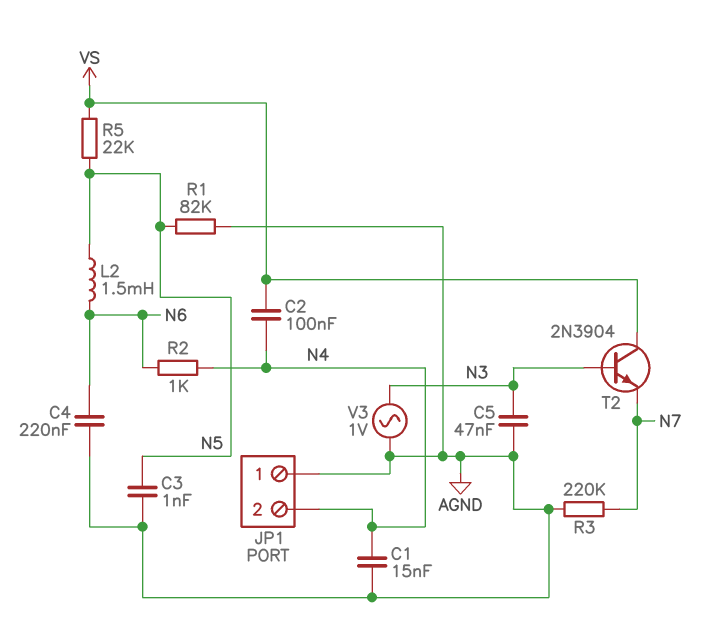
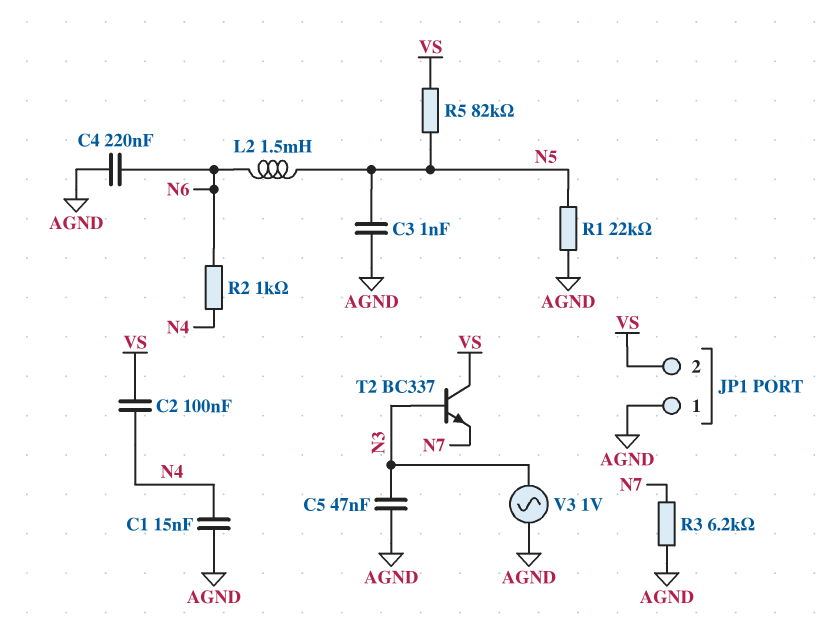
JP1 pin 2: N4 -> VS
R1: 82k (AGND, N5) -> 22k (AGND, N5)
R3: 220k (AGND, N7) -> 6.2k (AGND, N7)
R5: 22k (N5, VS) -> 82k (N5, VS)
T2: NPN 2N3904 (B N3, C VS, E N7) -> NPN BC337 (B N3, C VS, E N7)

